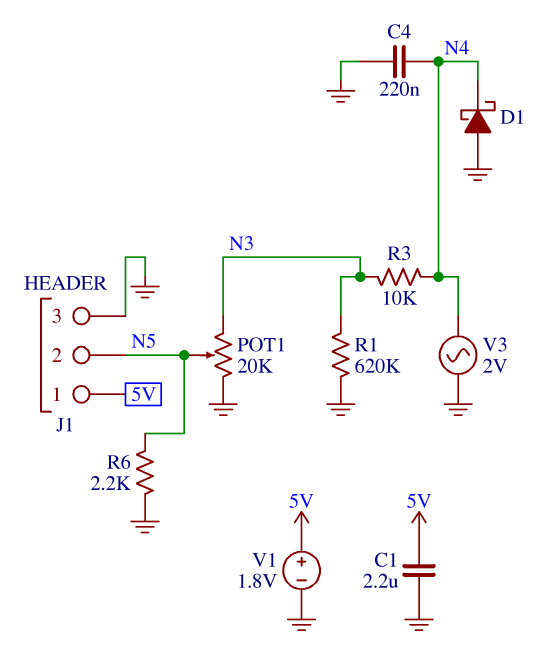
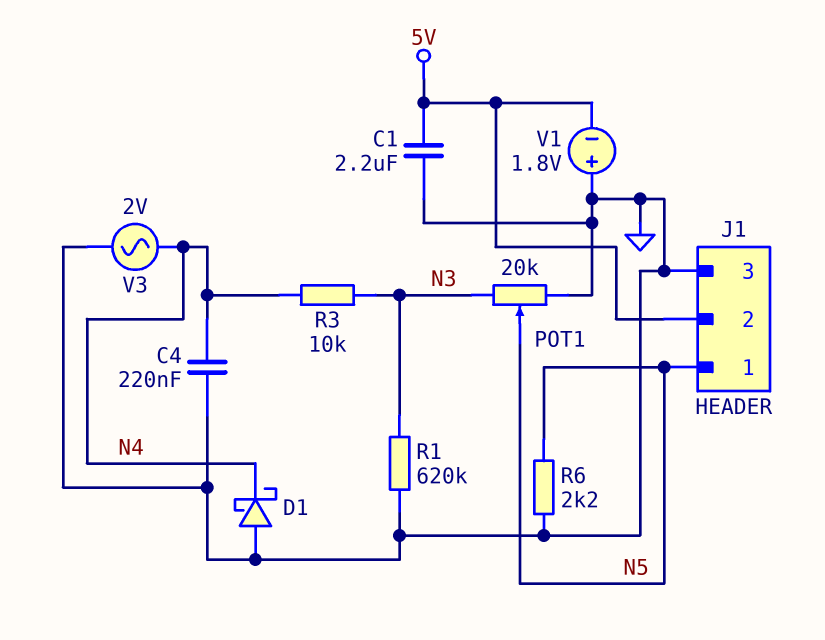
J1 pin 1: 5V -> N5
J1 pin 2: N5 -> 5V
V1: 1.8V (plus 5V, minus GND) -> 1.8V (plus GND, minus 5V)

